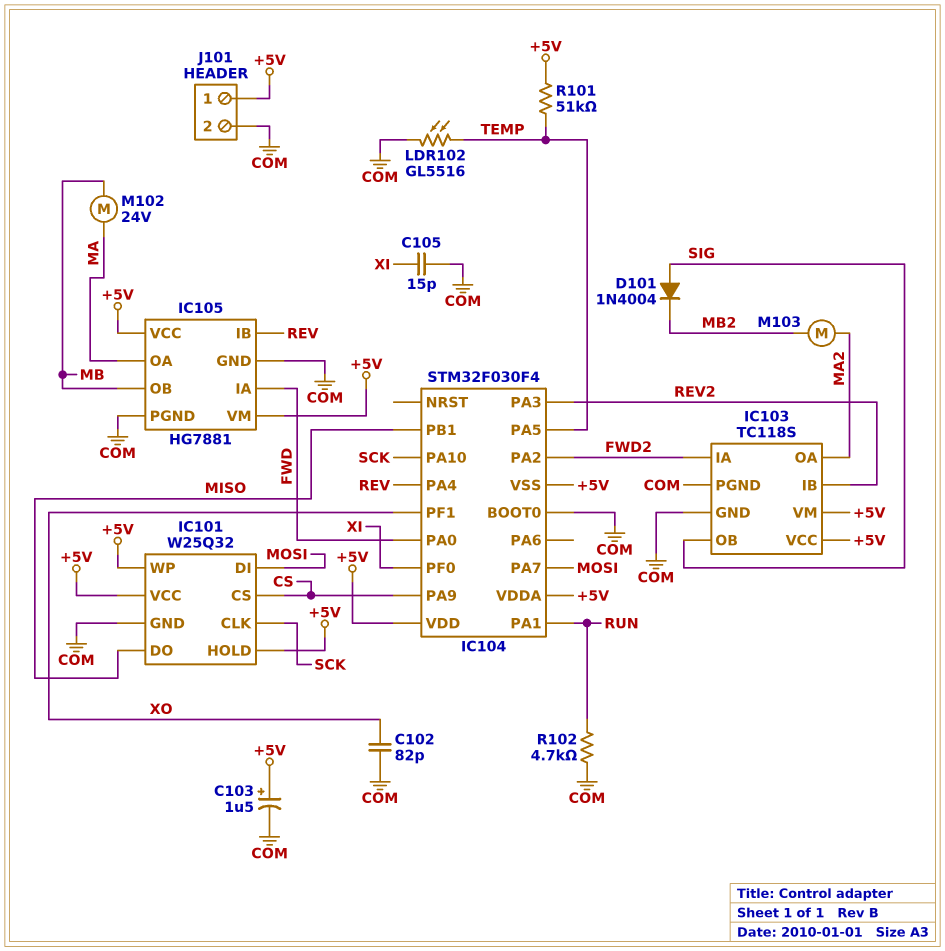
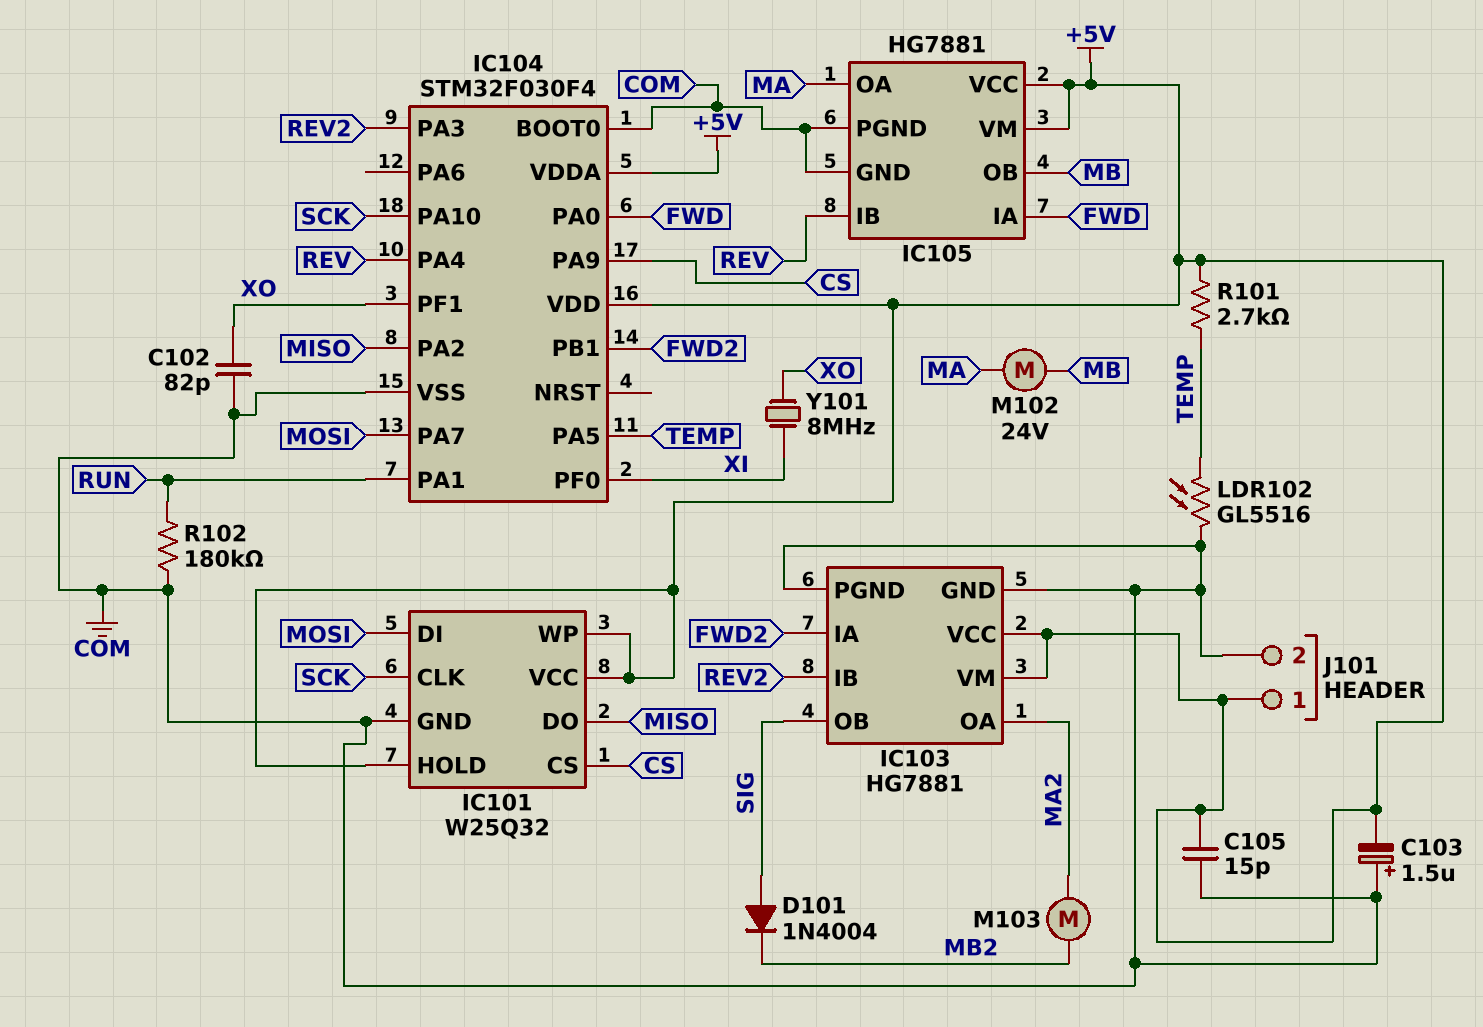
C103: 1.5uF (plus +5V, minus COM) -> 1.5uF (plus COM, minus +5V)
C105: 15pF (COM, XI) -> 15pF (+5V, COM)
IC103: TC118S -> HG7881
IC104 pin PA2: FWD2 -> MISO
IC104 pin PB1: MISO -> FWD2
IC104 pin VSS: +5V -> COM
R101: 51k (+5V, TEMP) -> 2.7k (+5V, TEMP)
R102: 4.7k (COM, RUN) -> 180k (COM, RUN)
Y101: none -> 8MHz (XI, XO)

